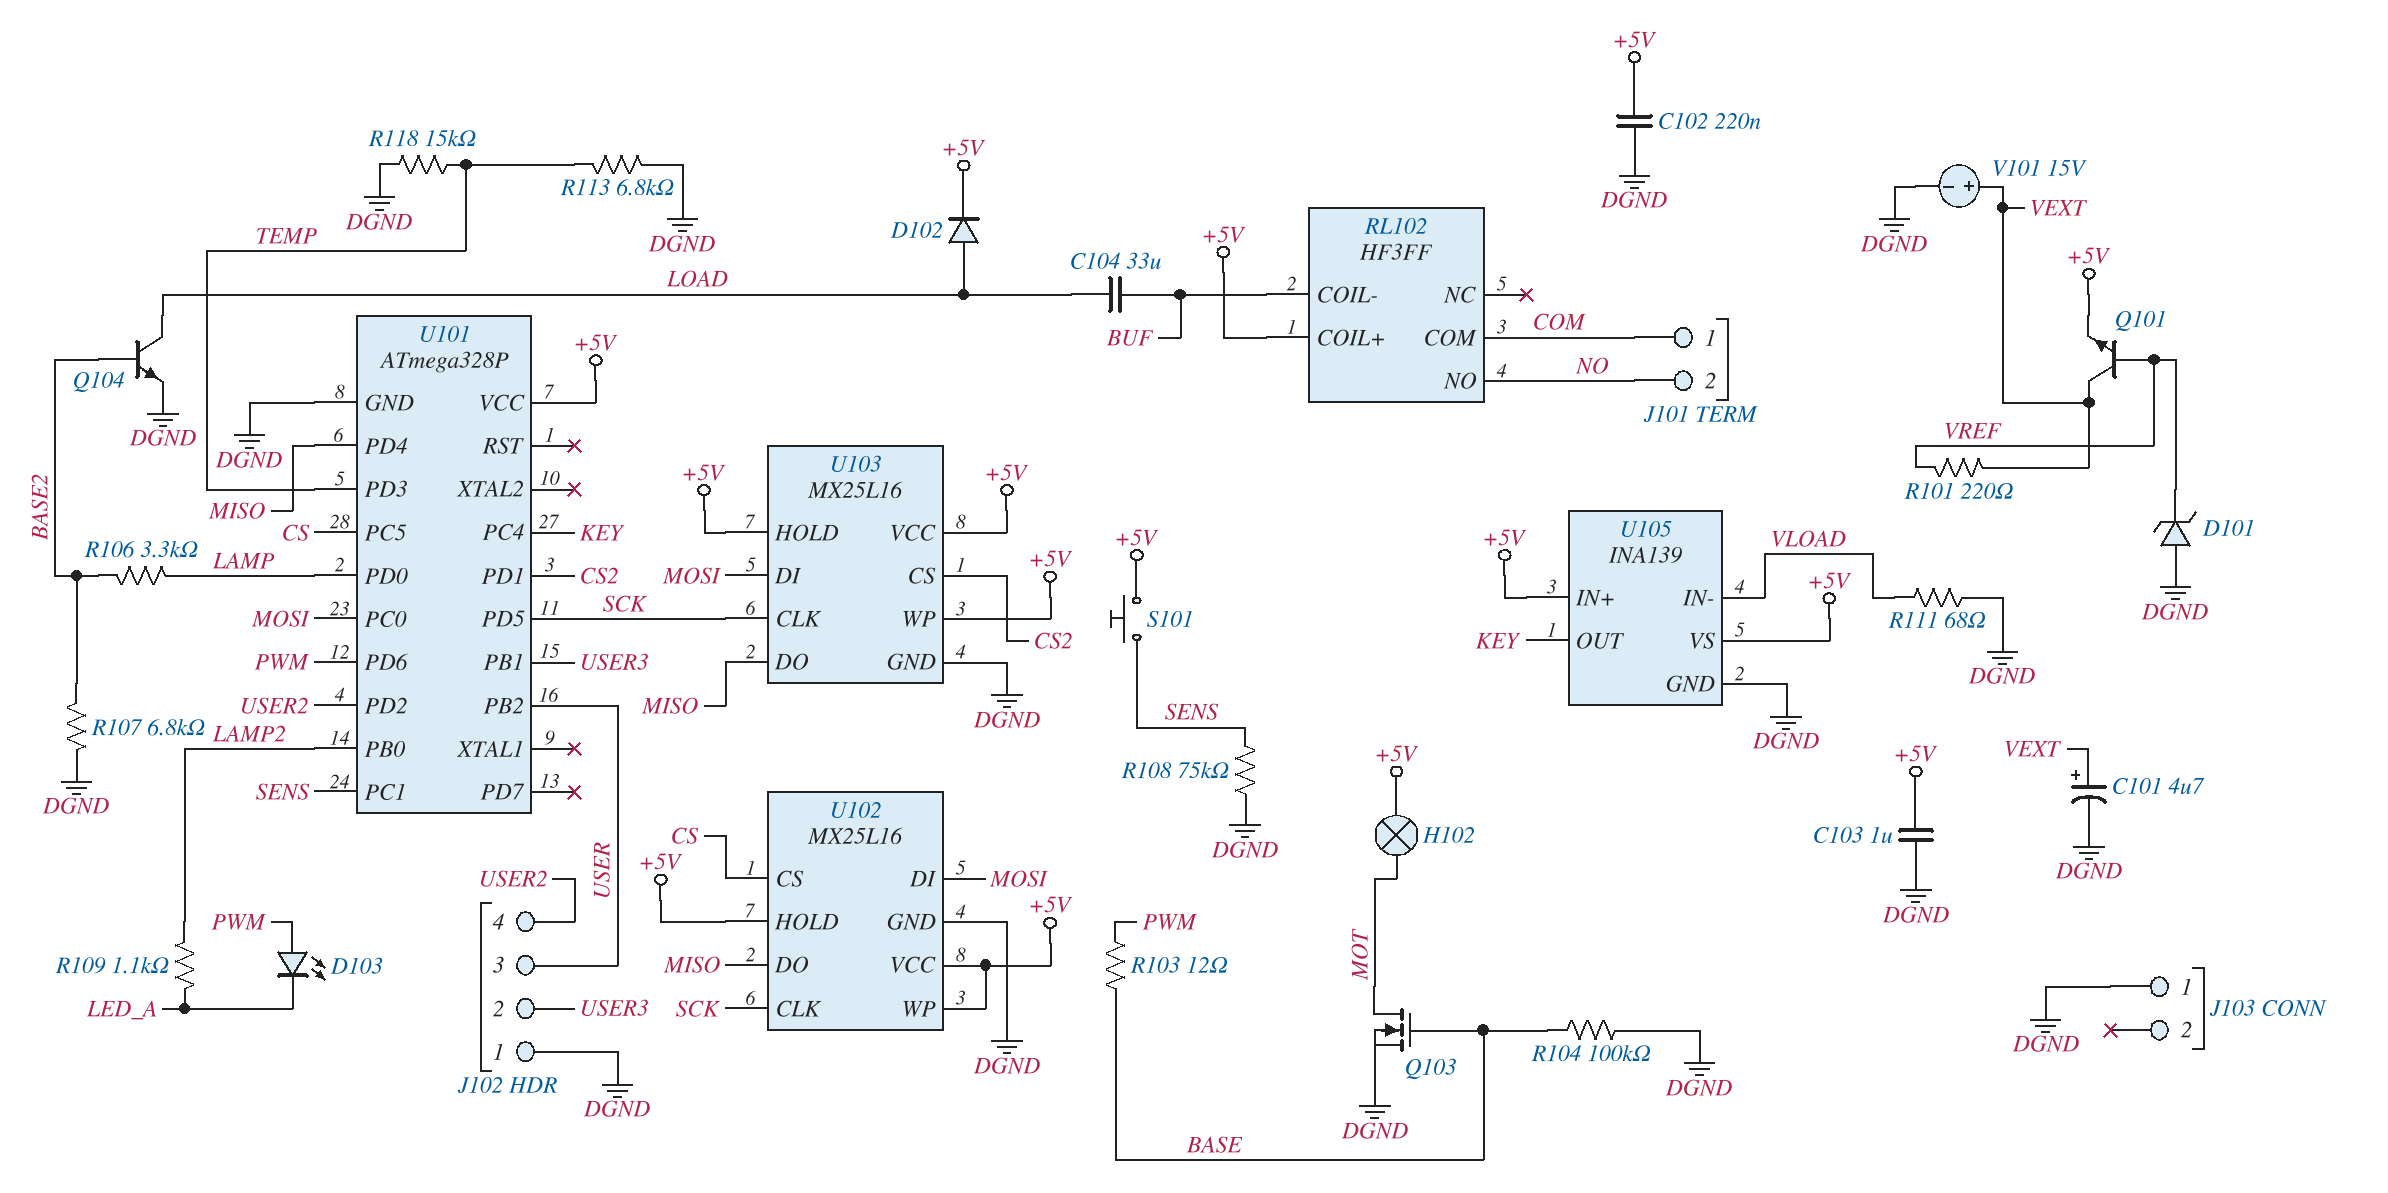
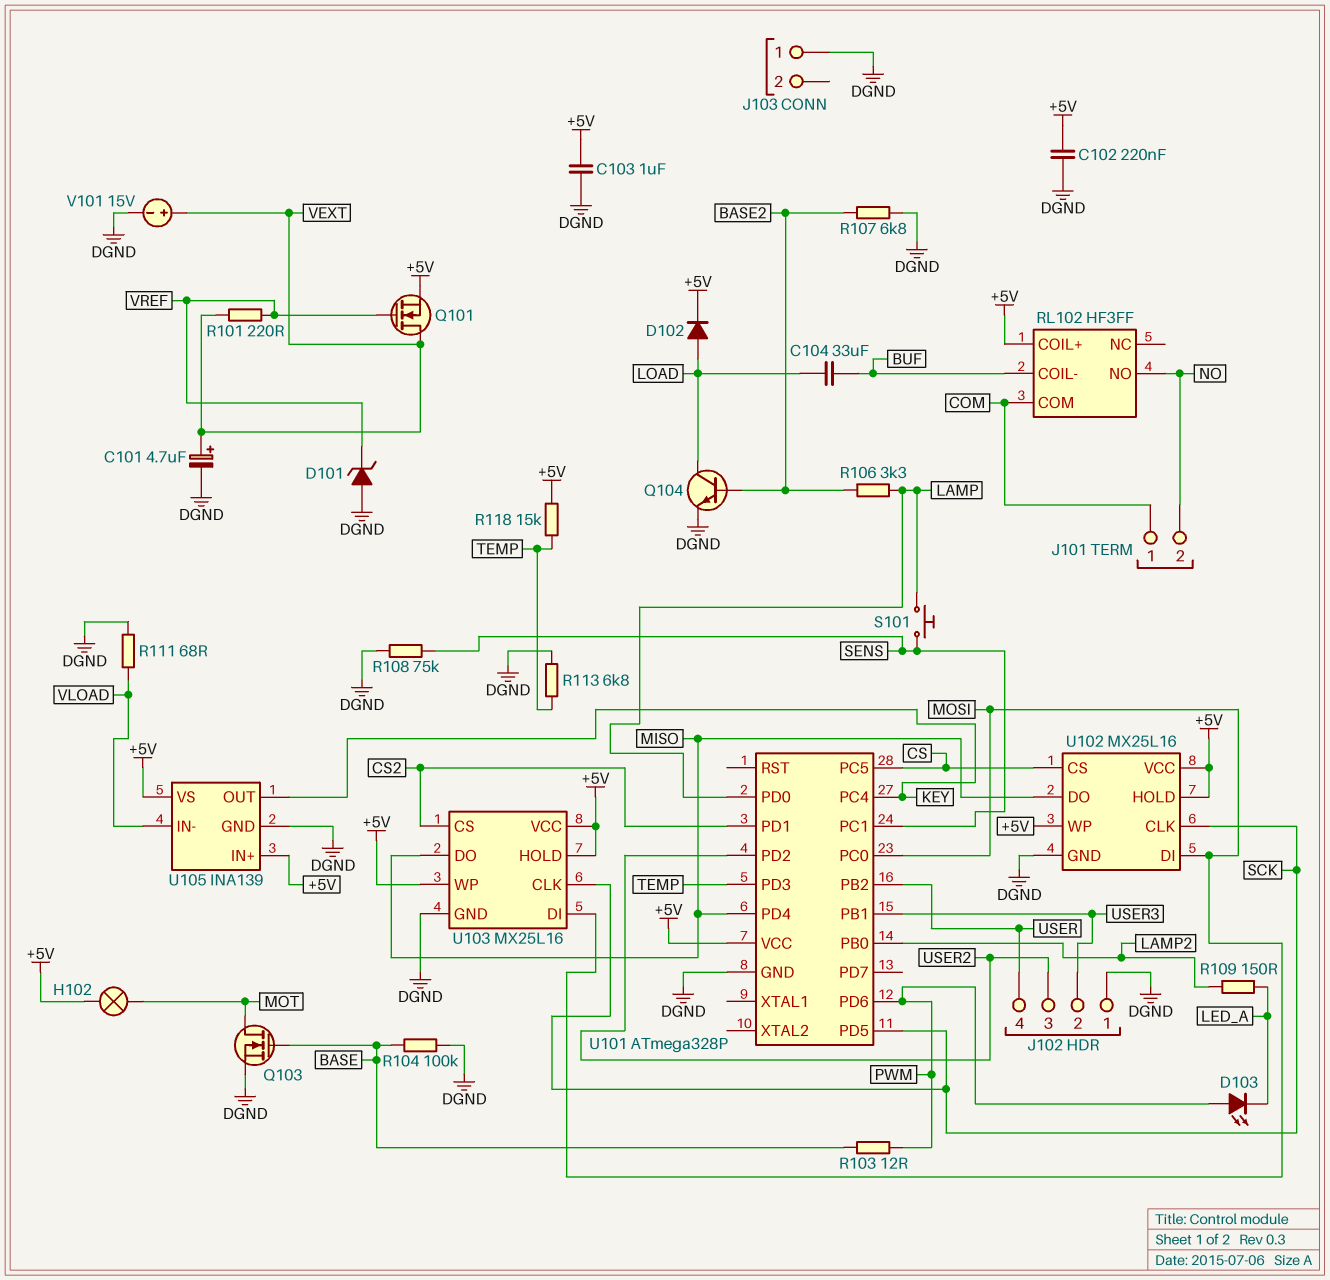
J102 pin 3: USER -> USER2
J102 pin 4: USER2 -> USER
Q101: NPN (B VREF, C VEXT, E +5V) -> NMOS (G VREF, D VEXT, S +5V)
R109: 1.1k (LAMP2, LED_A) -> 150 (LAMP2, LED_A)
R118: 15k (DGND, TEMP) -> 15k (+5V, TEMP)
S101: button (+5V, SENS) -> button (LAMP, SENS)

